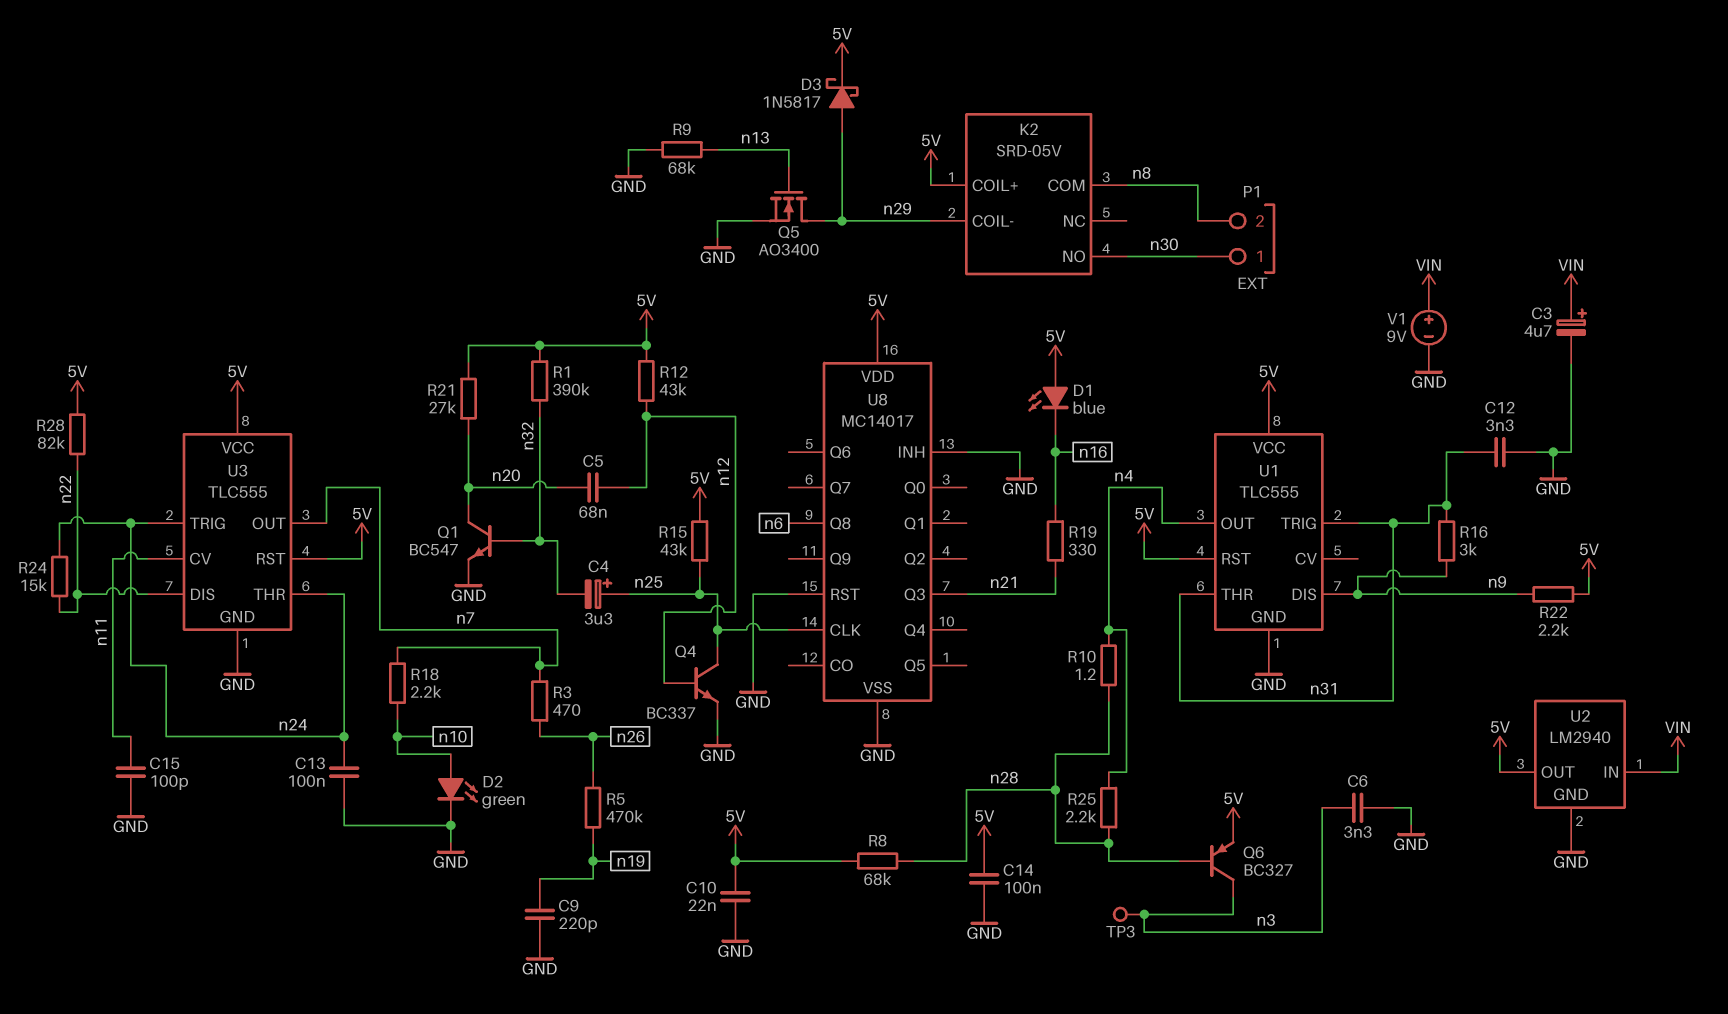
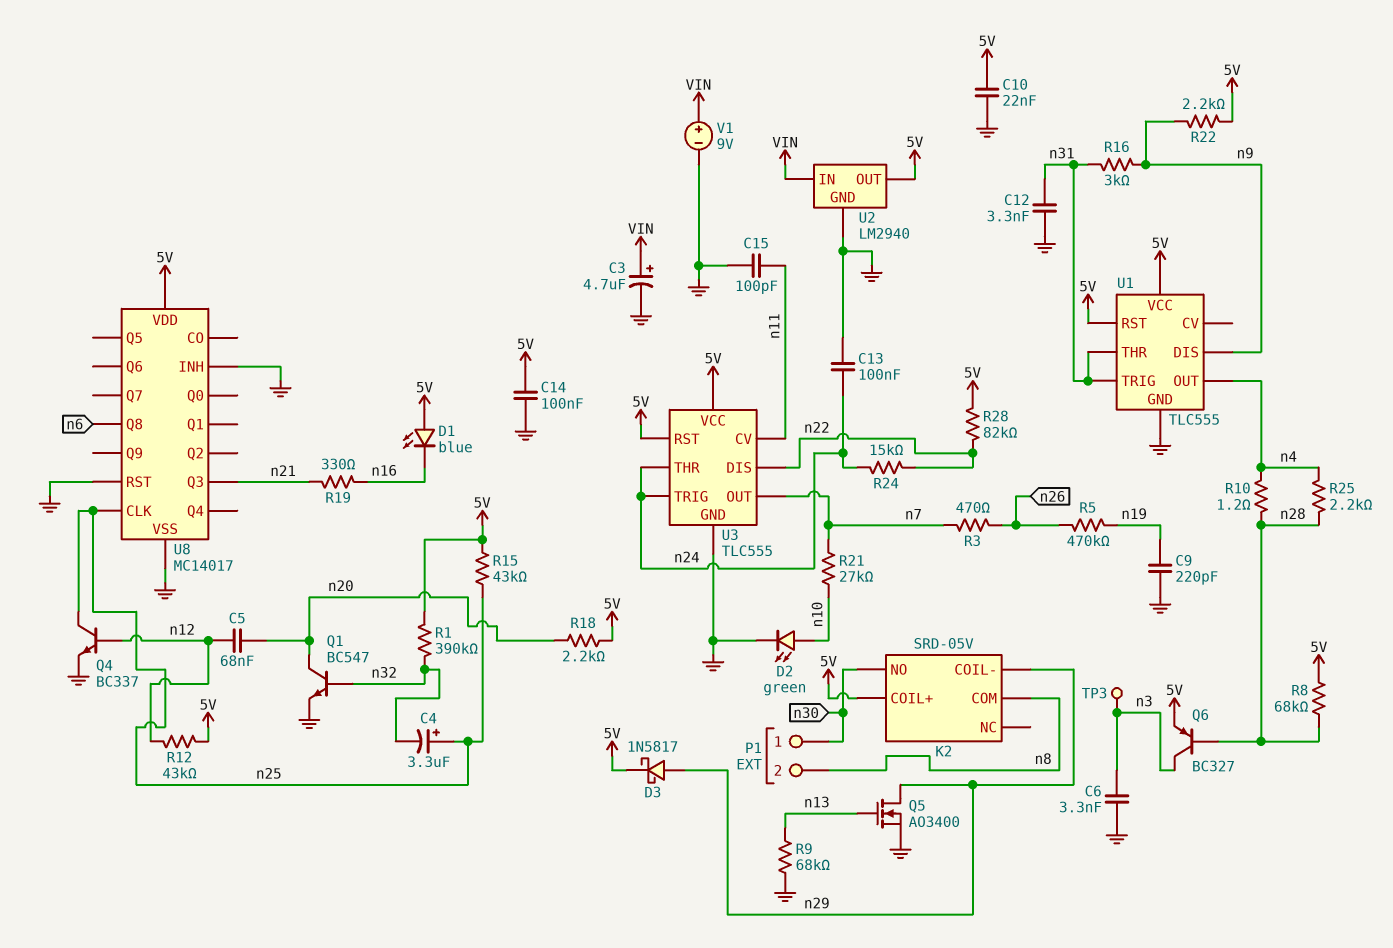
R18: 2.2k (n7, n10) -> 2.2k (5V, n20)
R21: 27k (5V, n20) -> 27k (n7, n10)

